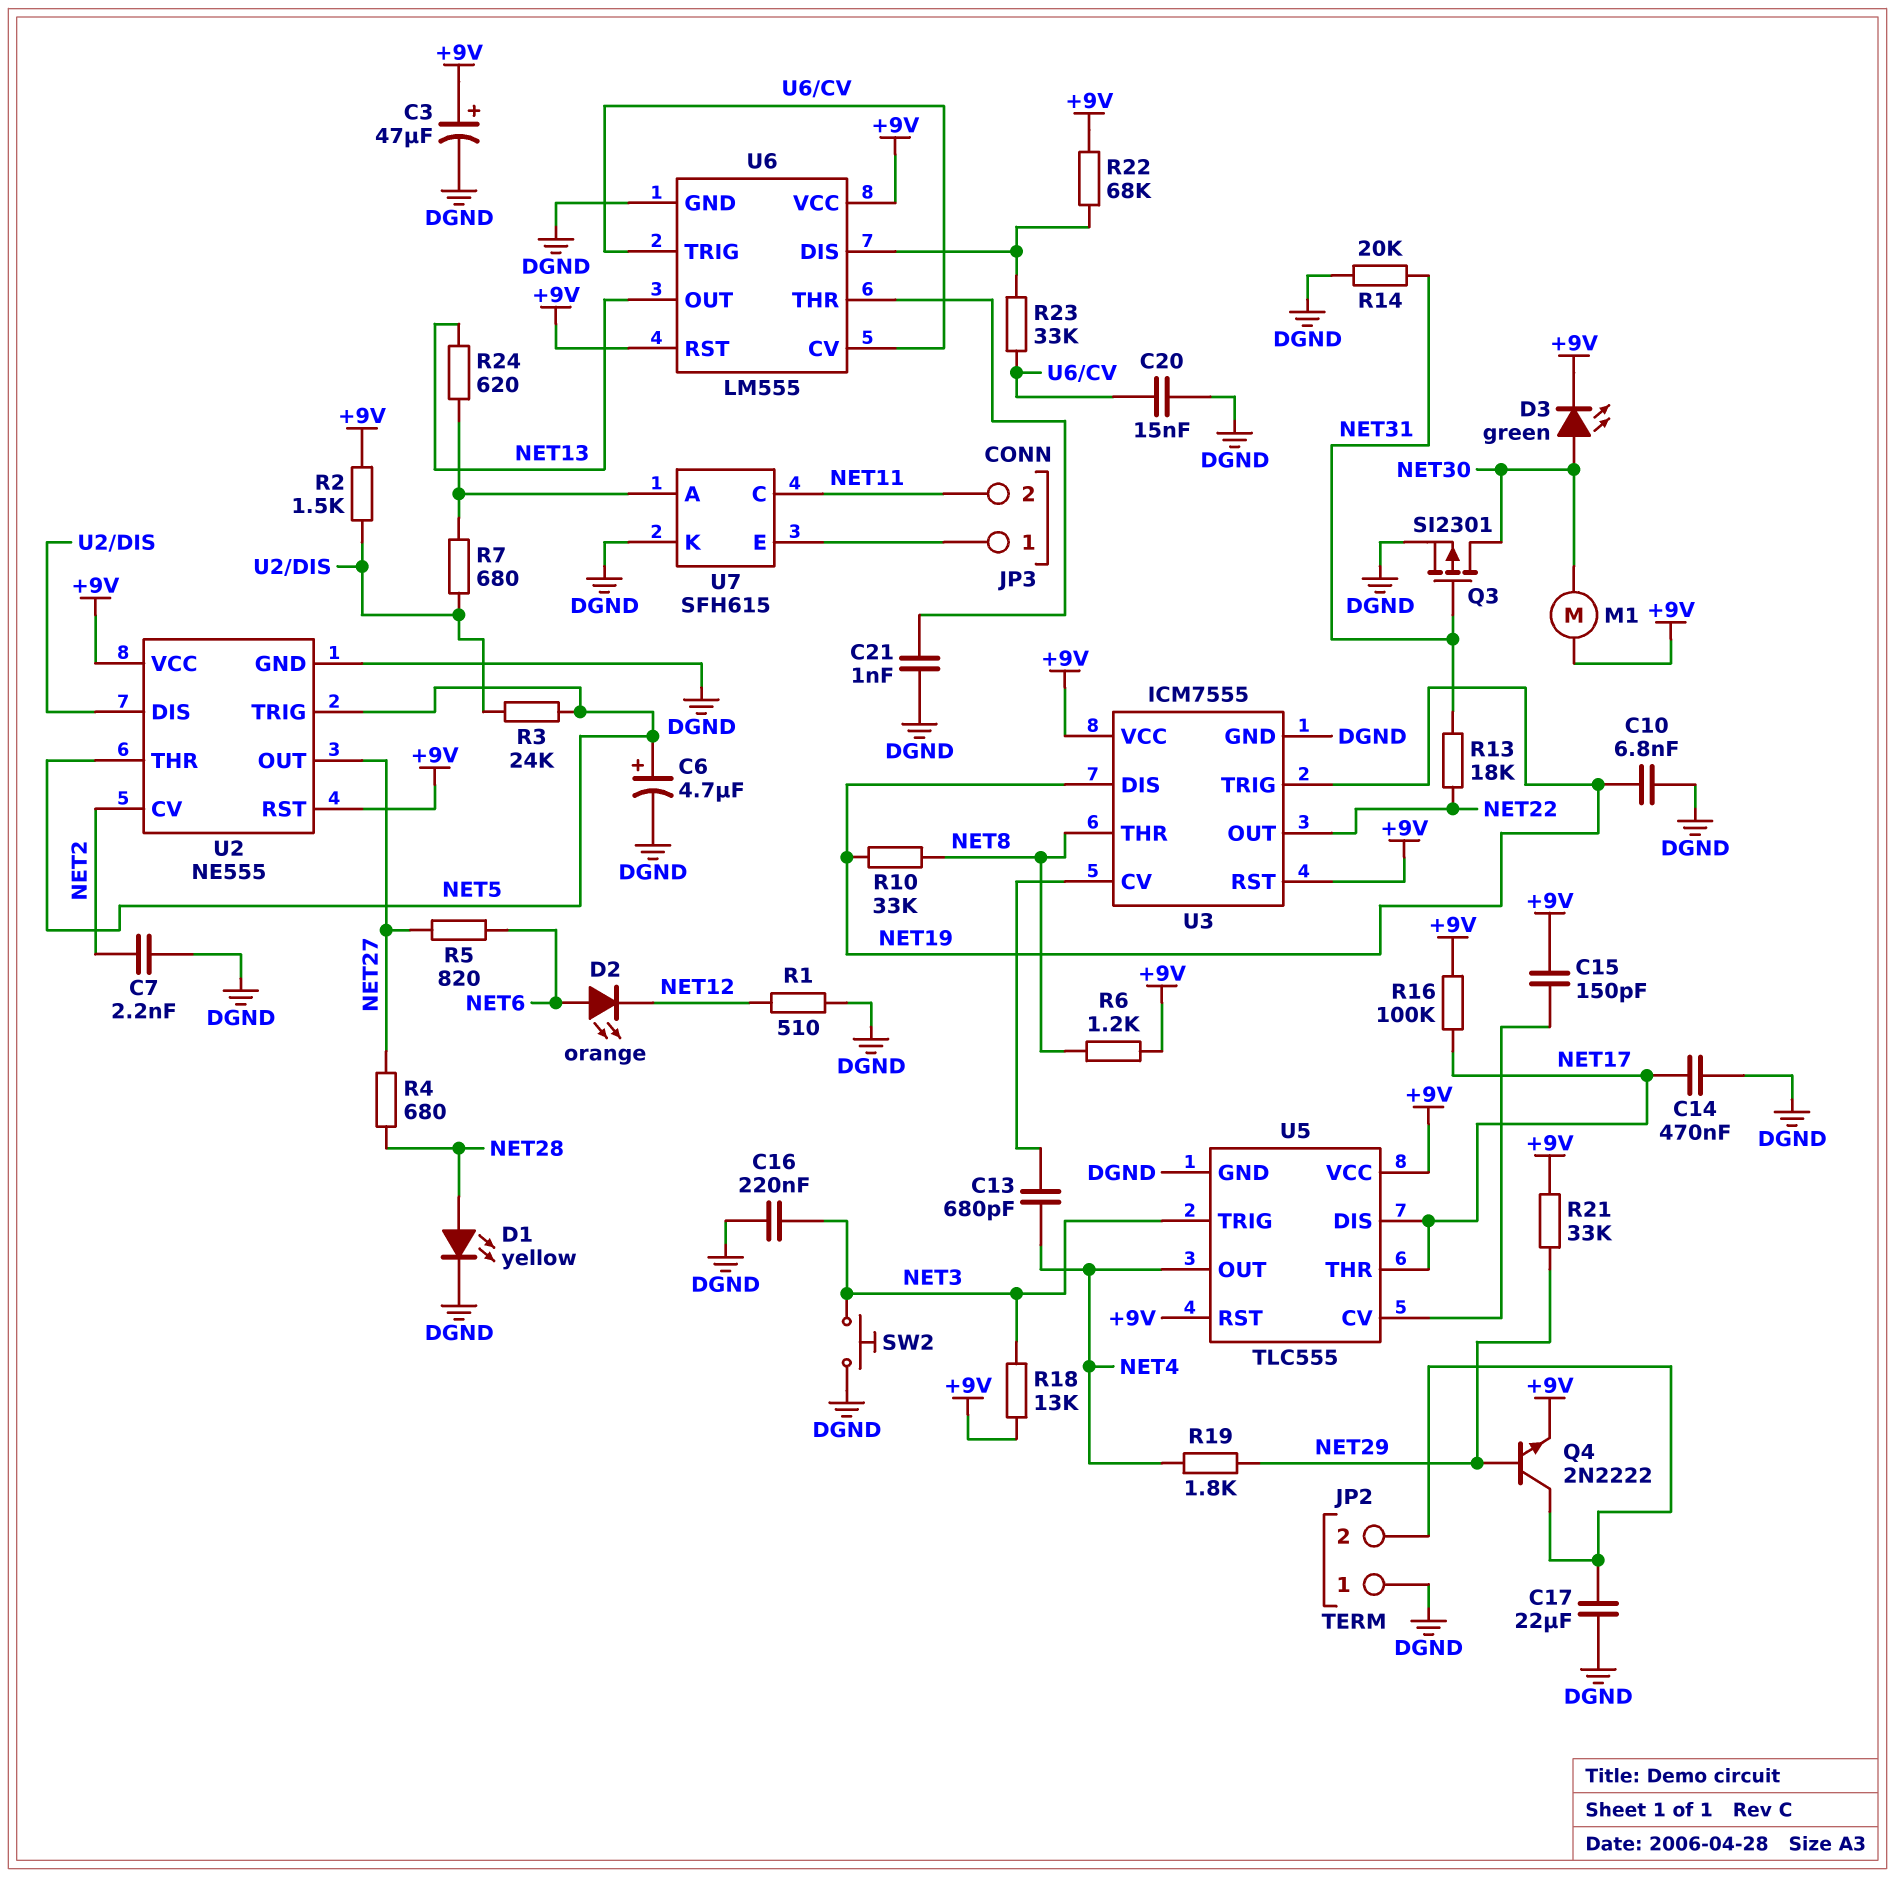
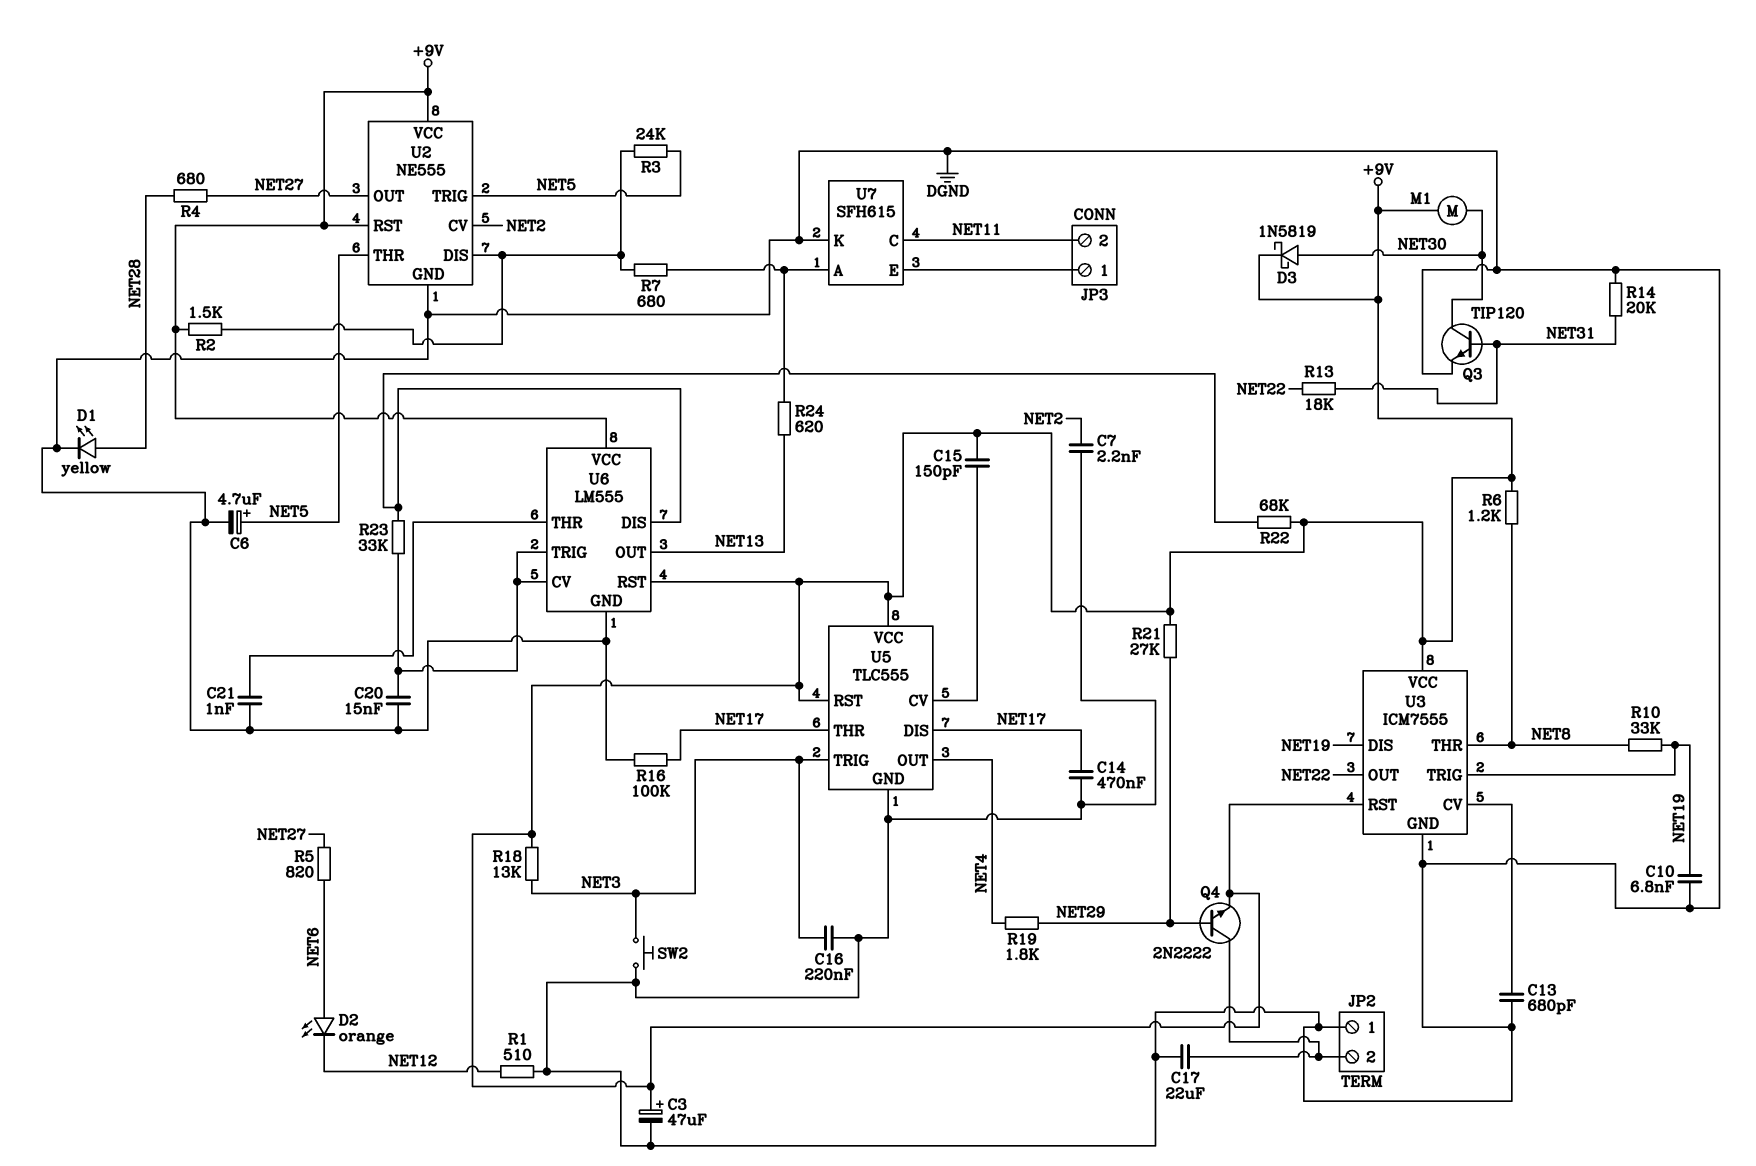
C13: 680pF (NET4, U3/CV) -> 680pF (DGND, U3/CV)
D3: LED green (A NET30, K +9V) -> schottky 1N5819 (A NET30, K +9V)
Q3: PMOS SI2301 (G NET31, D NET30, S DGND) -> NPN TIP120 (B NET31, C NET30, E DGND)
R16: 100k (+9V, NET17) -> 100k (DGND, NET17)
R21: 33k (+9V, NET29) -> 27k (+9V, NET29)

